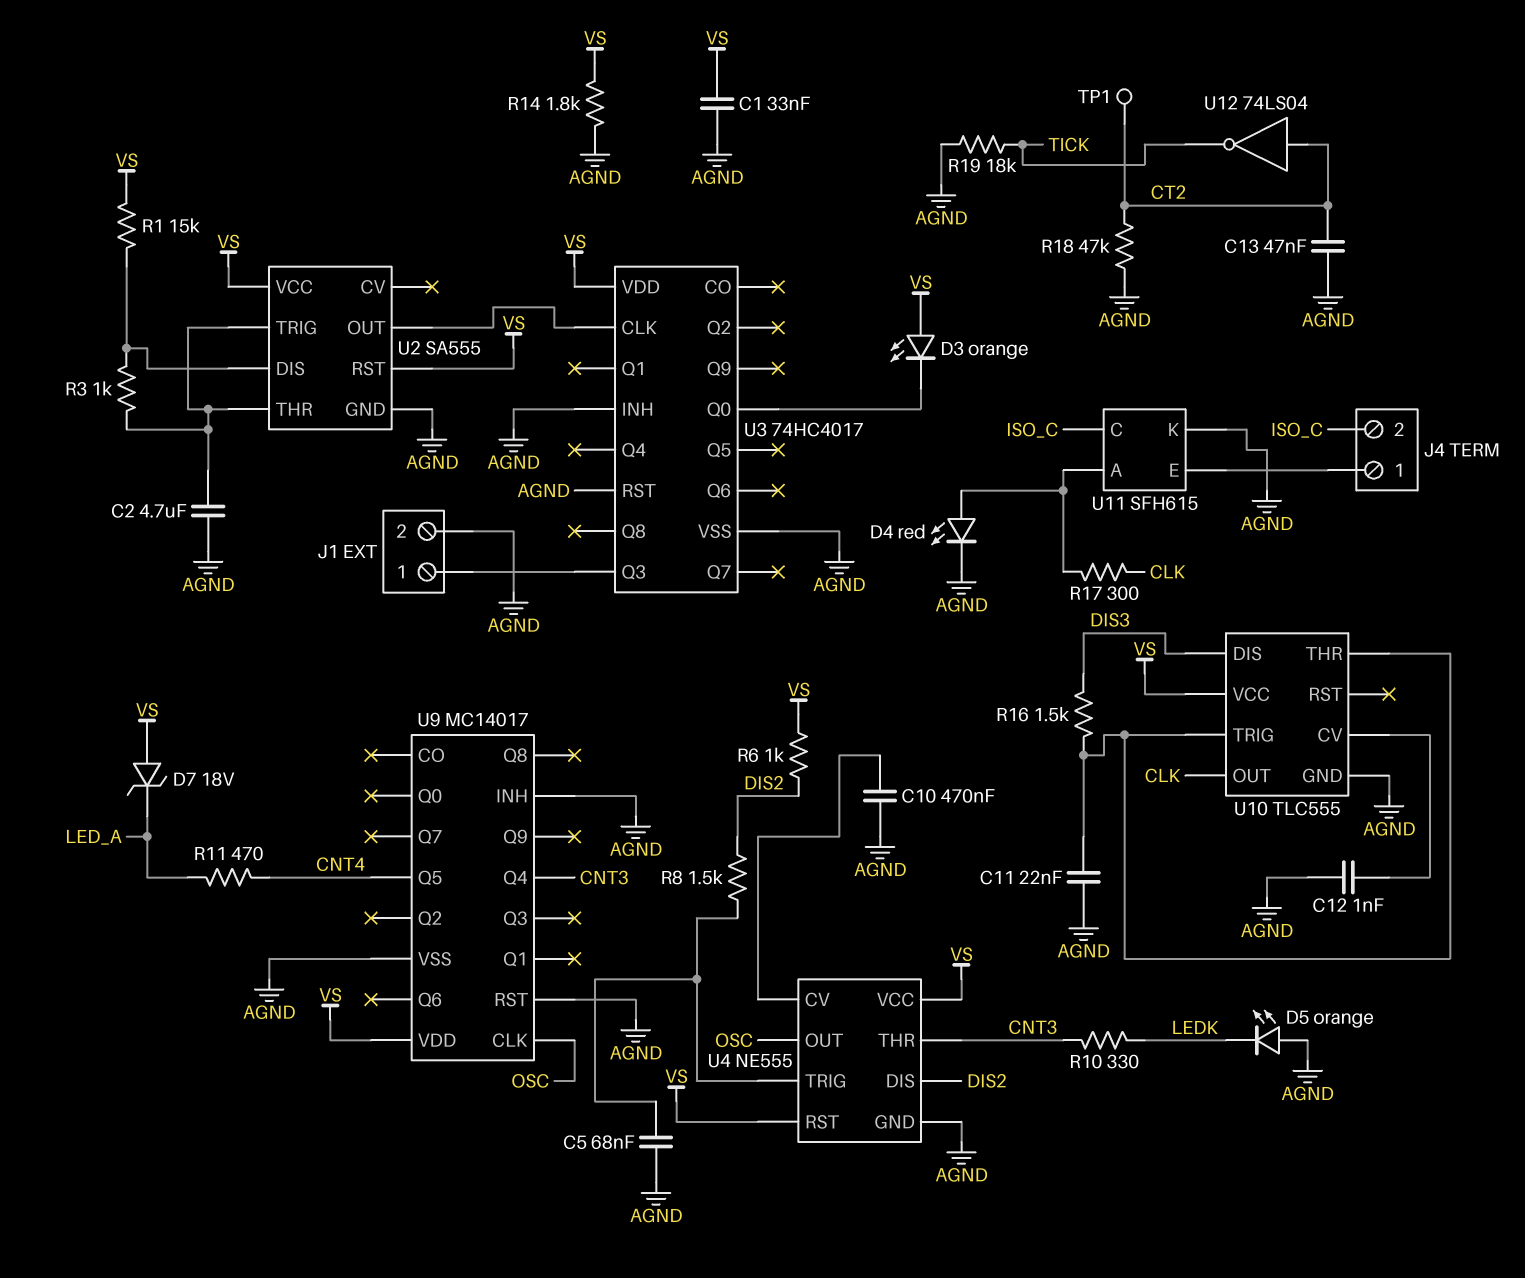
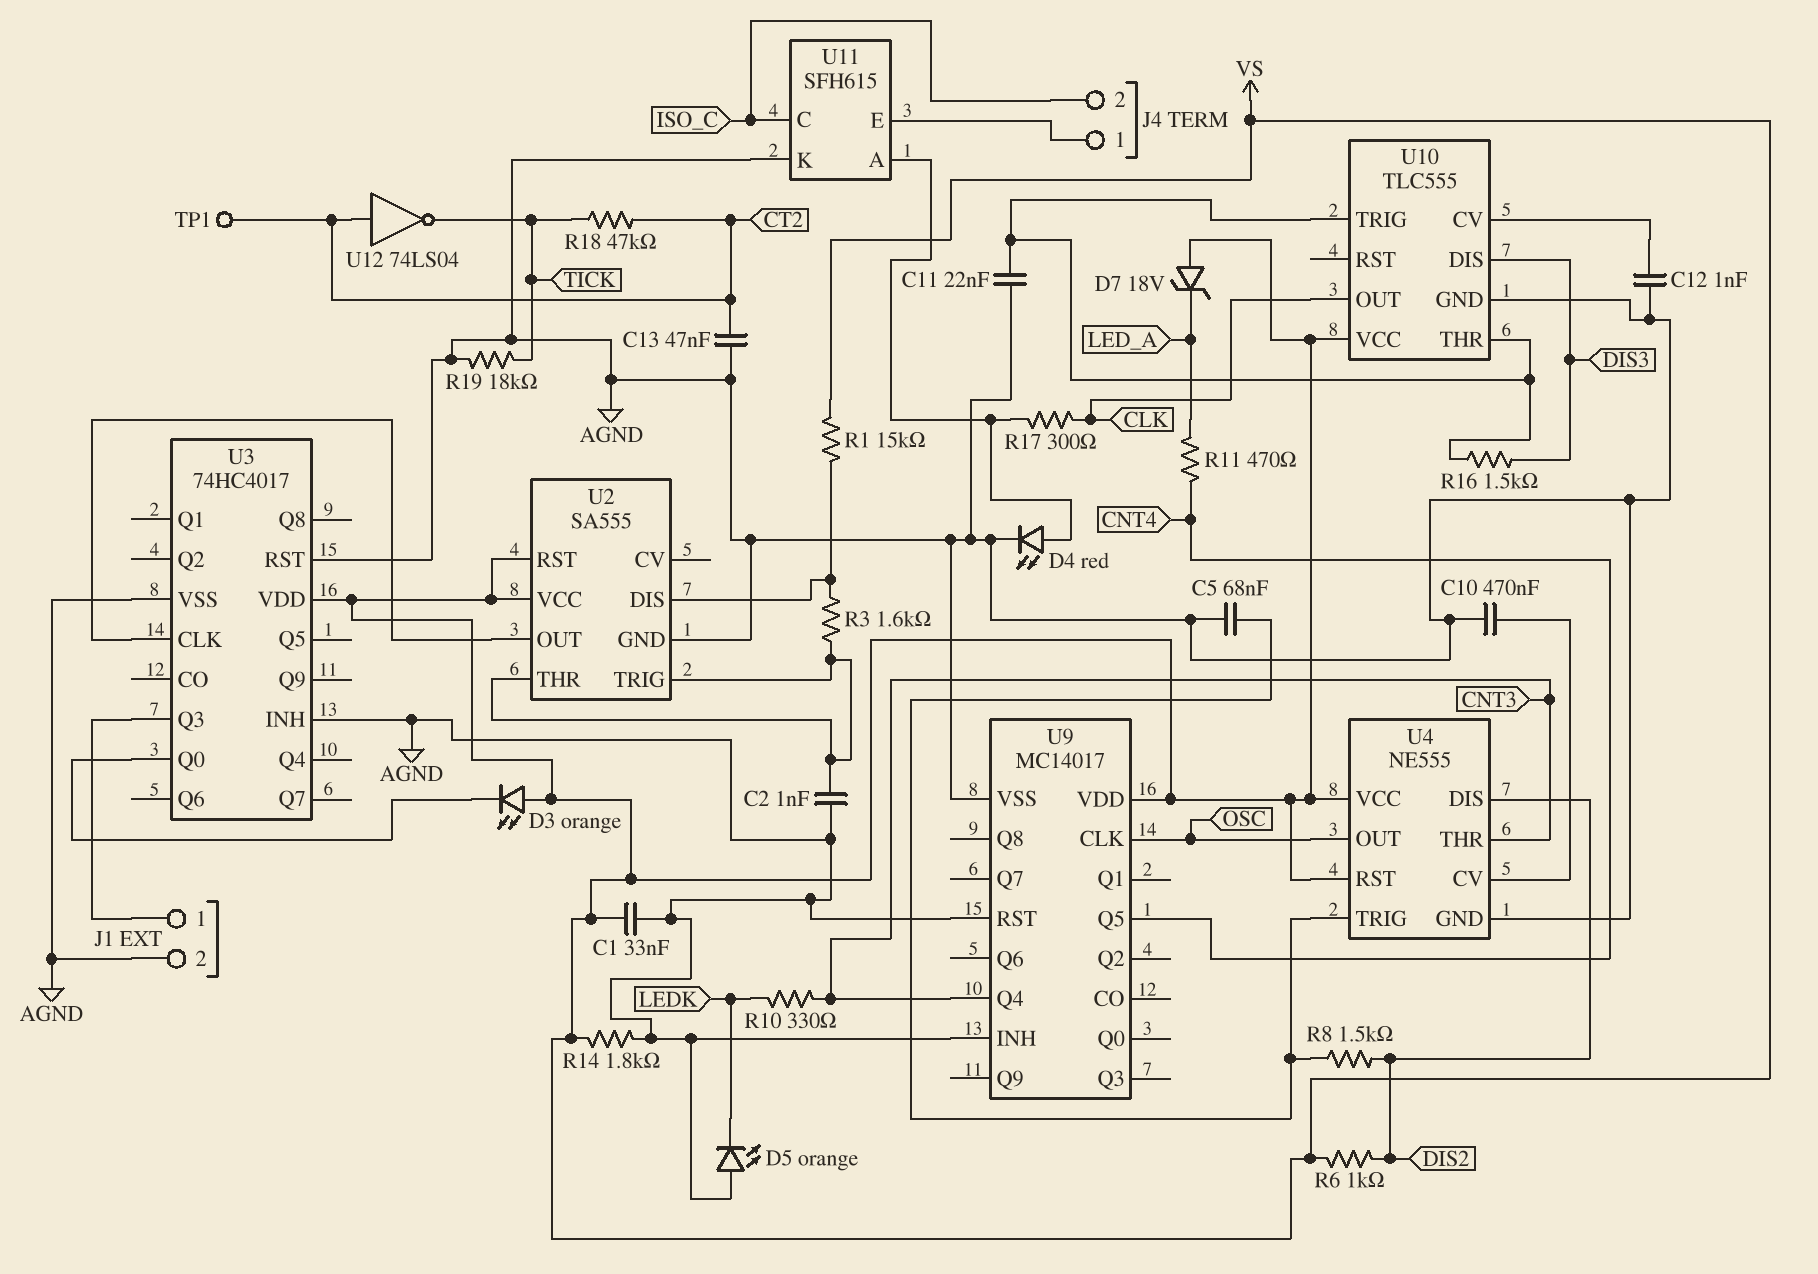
C2: 4.7uF (AGND, U2/THR) -> 1nF (AGND, U2/THR)
R3: 1k (U2/DIS, U2/THR) -> 1.6k (U2/DIS, U2/THR)
R18: 47k (AGND, CT2) -> 47k (CT2, TICK)

